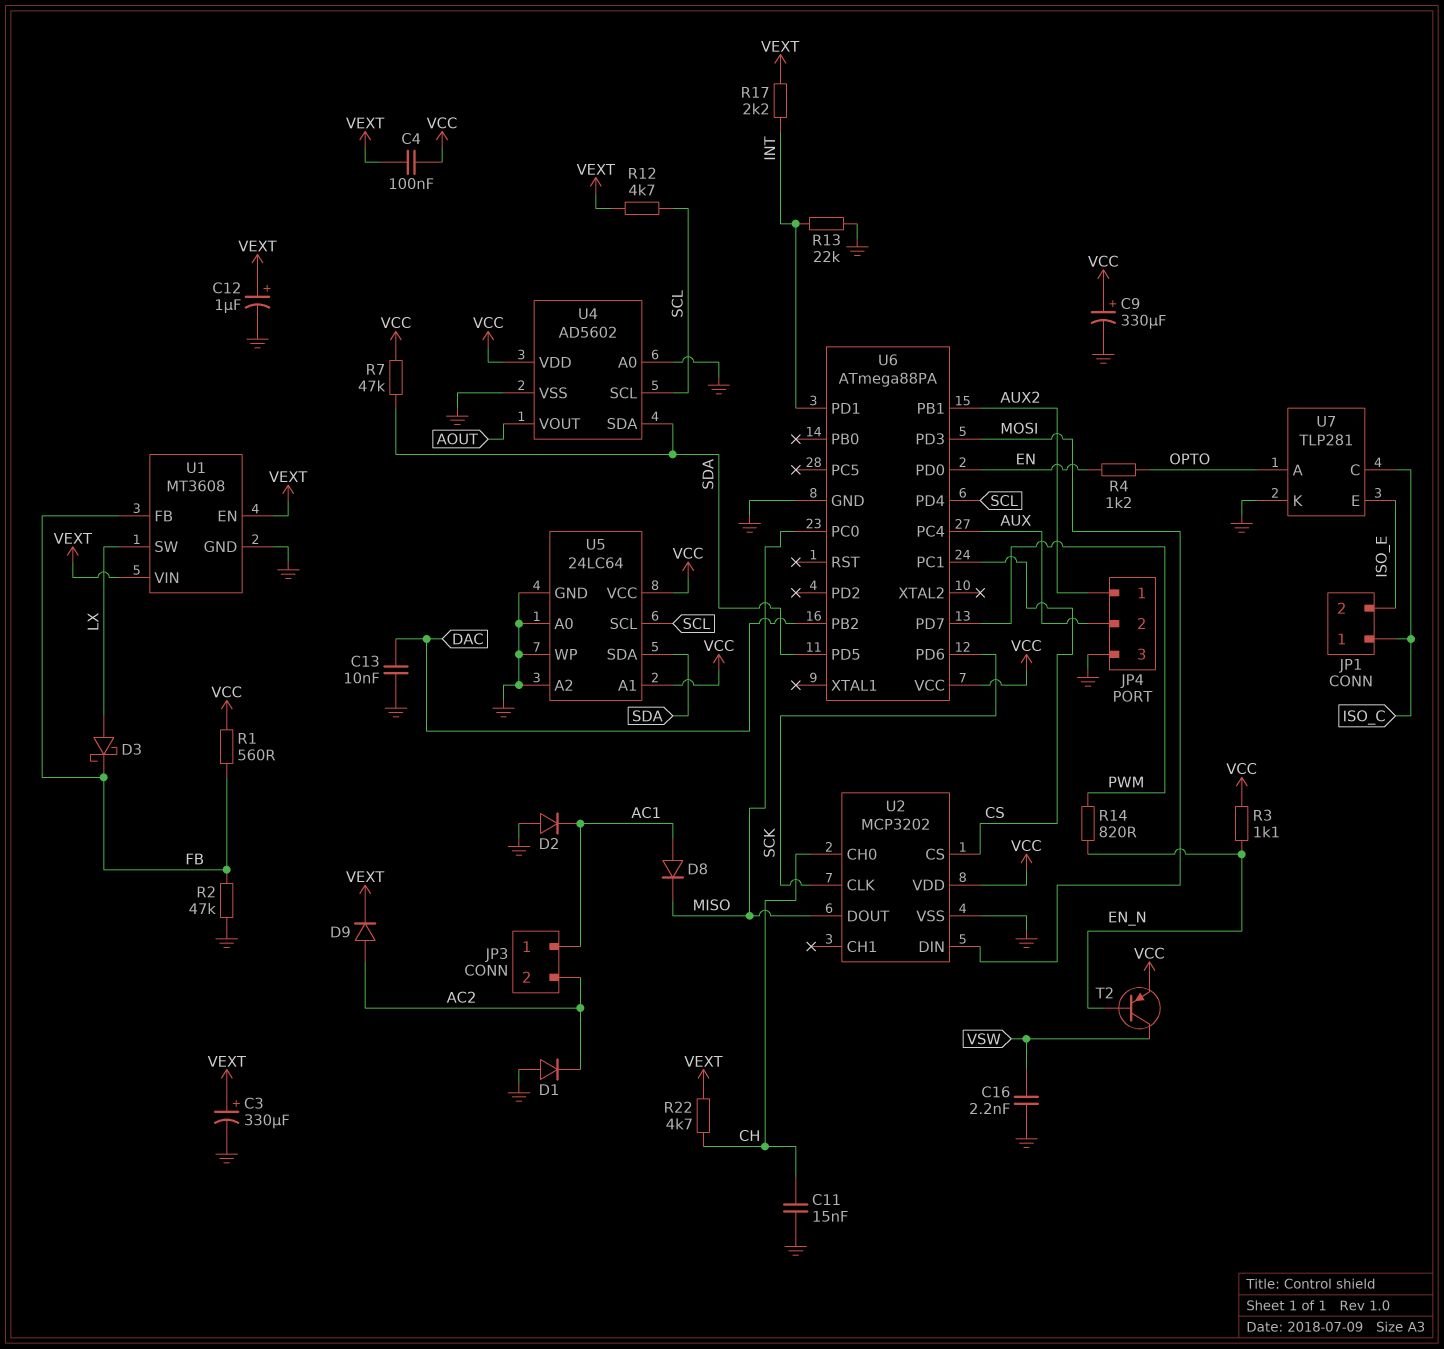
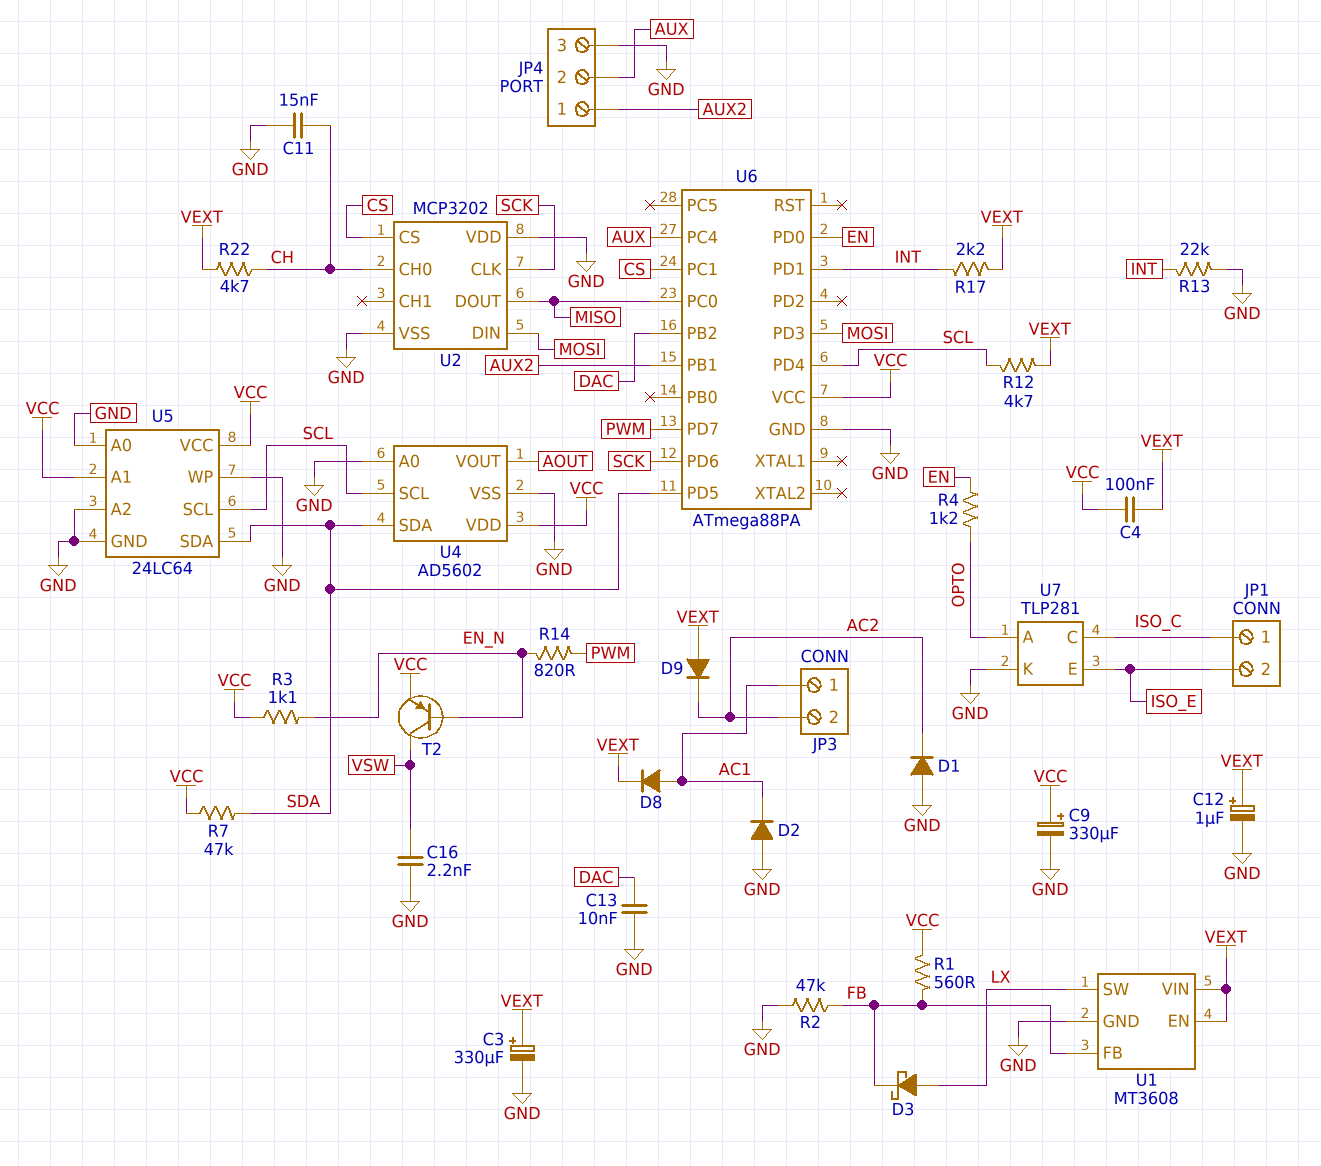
D8: diode (A AC1, K MISO) -> diode (A AC1, K VEXT)
D9: diode (A AC2, K VEXT) -> diode (A VEXT, K AC2)
U2 pin VDD: VCC -> GND

